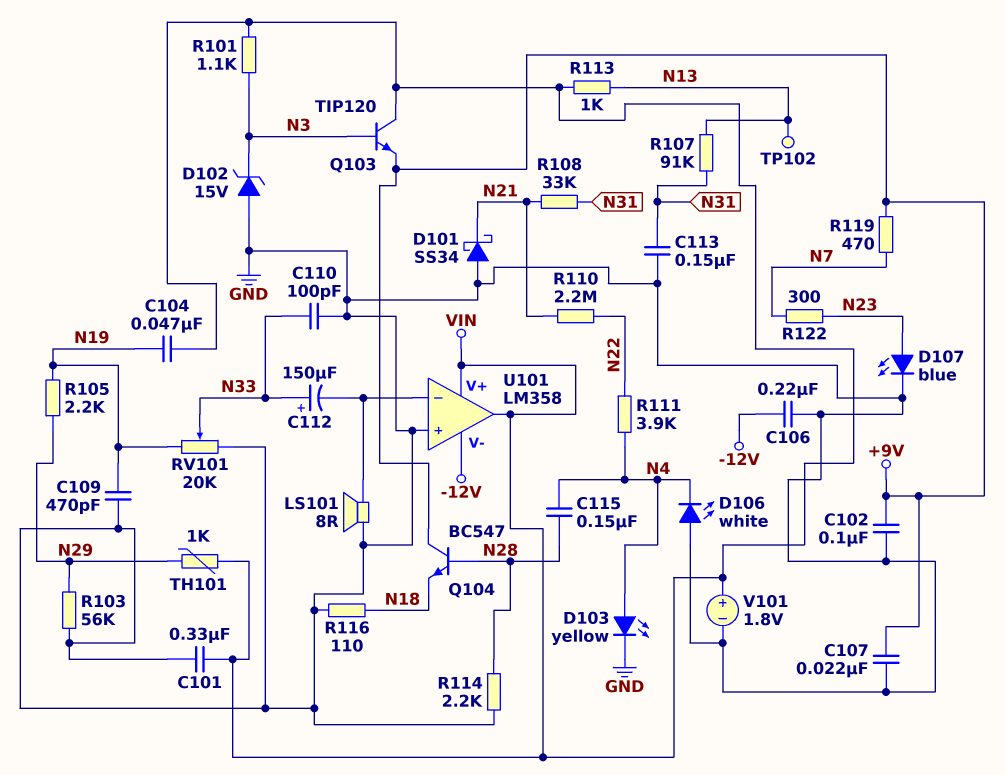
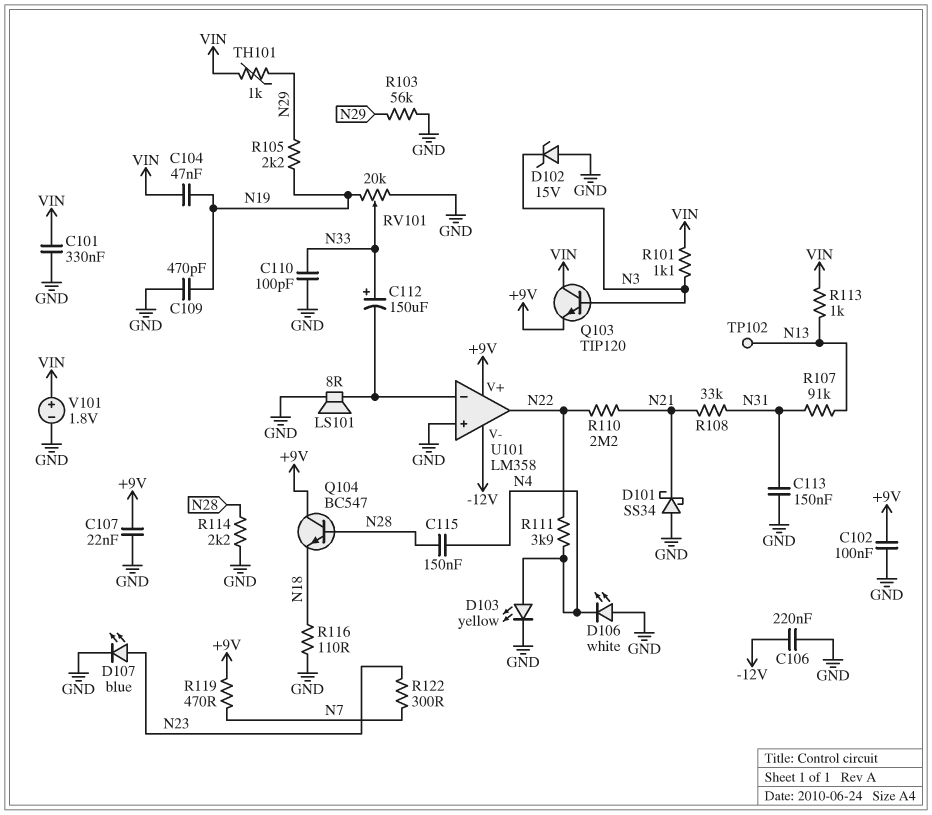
U101 pin V+: VIN -> +9V
U101 pin out: VIN -> N22

